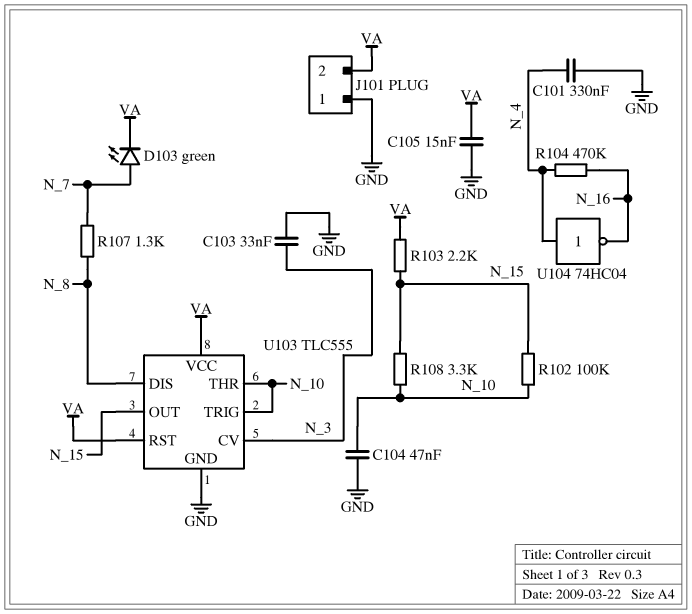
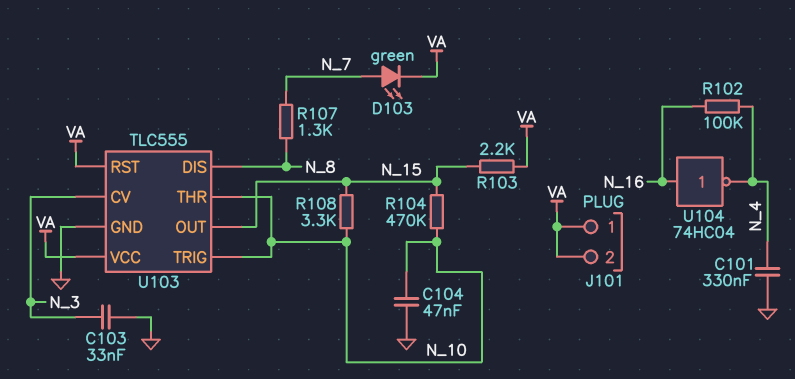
C105: 15nF (GND, VA) -> none
J101 pin 1: GND -> VA
R102: 100k (N_10, N_15) -> 100k (N_4, N_16)
R104: 470k (N_4, N_16) -> 470k (N_10, N_15)
U104: NOT 74HC04 (in N_4, out N_16) -> NOT 74HC04 (in N_16, out N_4)

